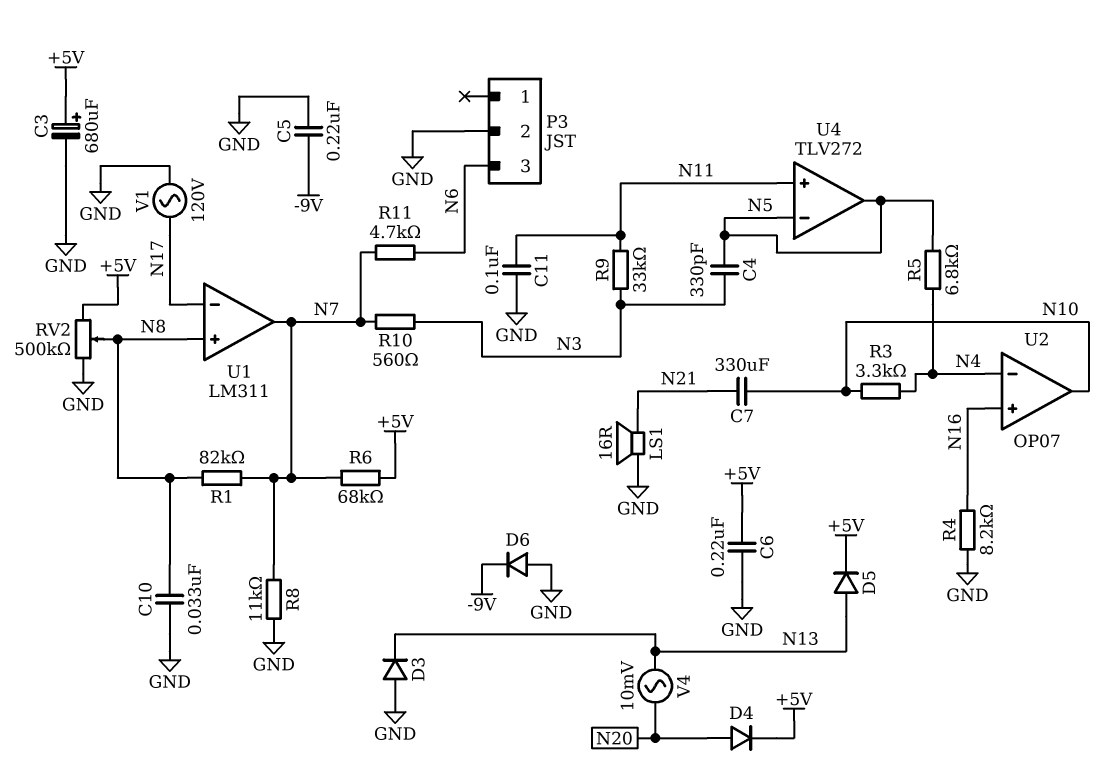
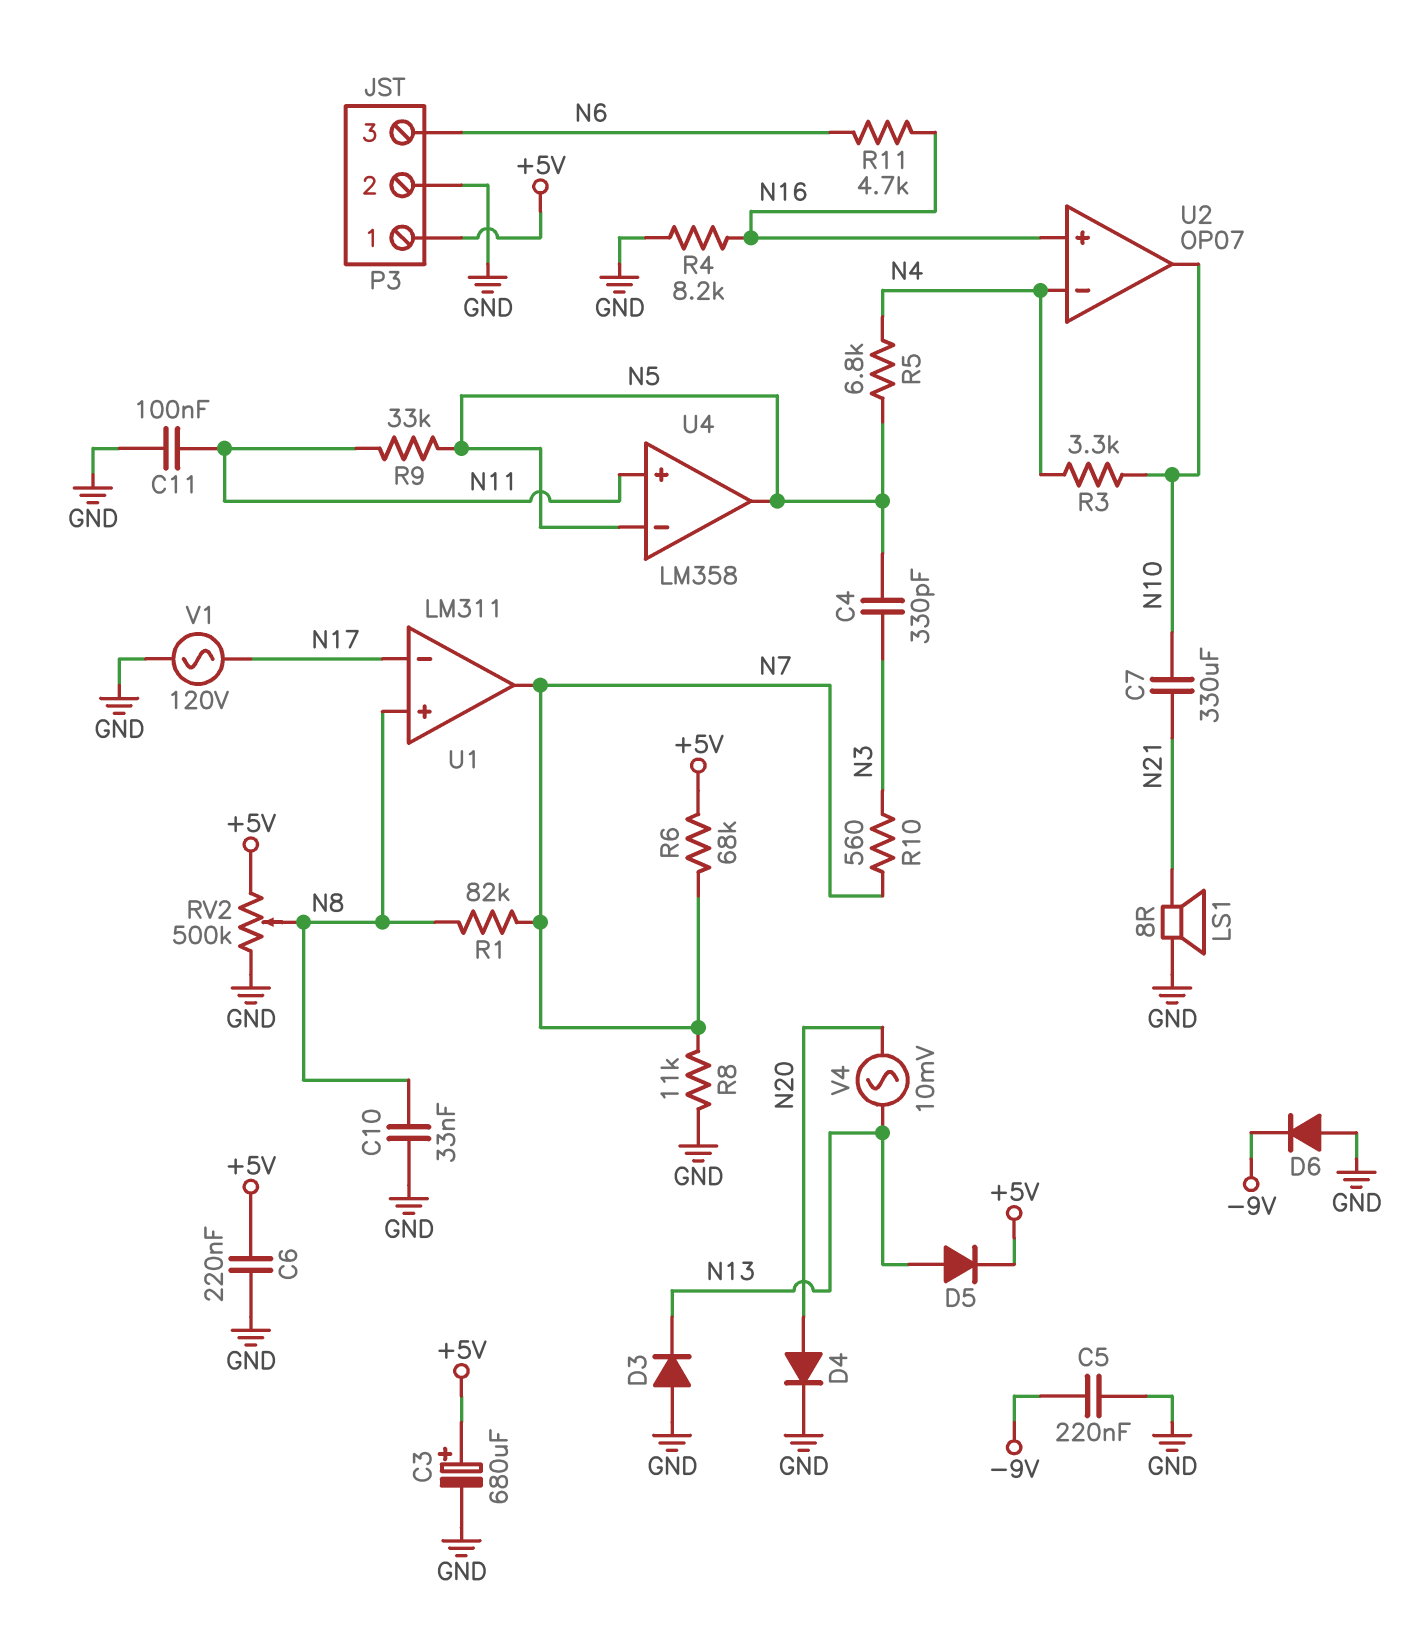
D4: diode (A N20, K +5V) -> diode (A N20, K GND)
LS1: speaker 16R (GND, N21) -> speaker 8R (GND, N21)
P3 pin 1: none -> +5V
R9: 33k (N3, N11) -> 33k (N5, N11)
R11: 4.7k (N6, N7) -> 4.7k (N6, N16)
U4: TLV272 -> LM358

